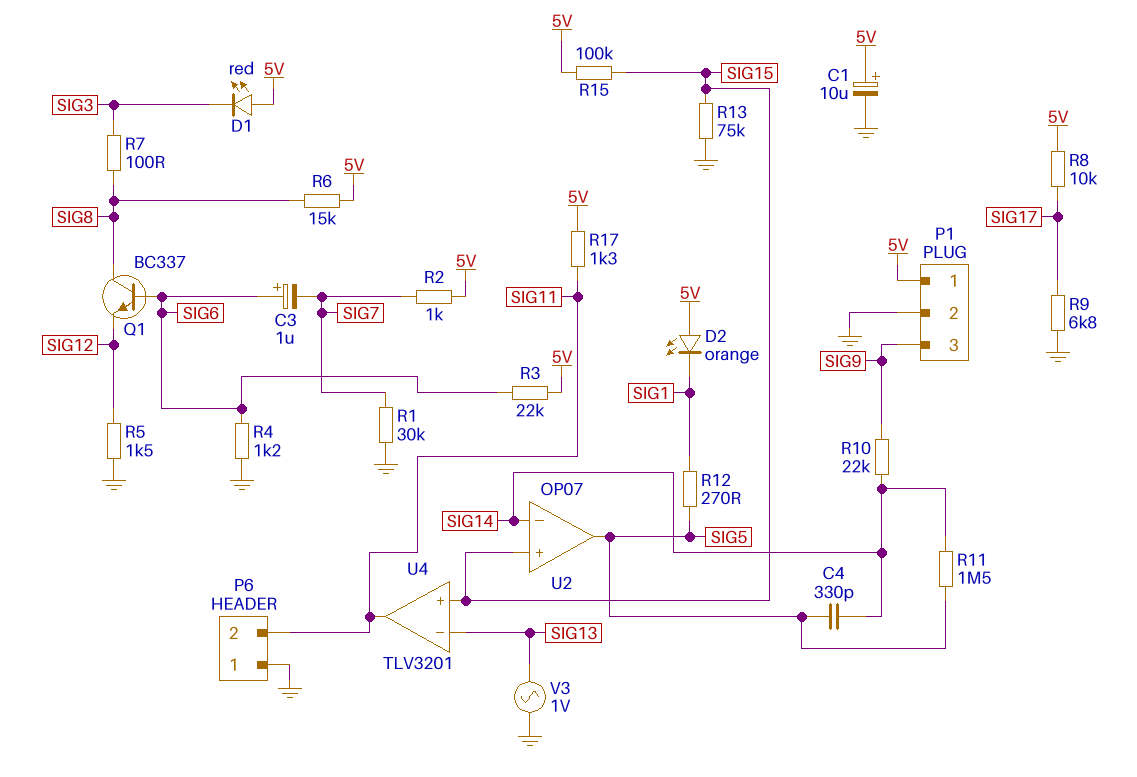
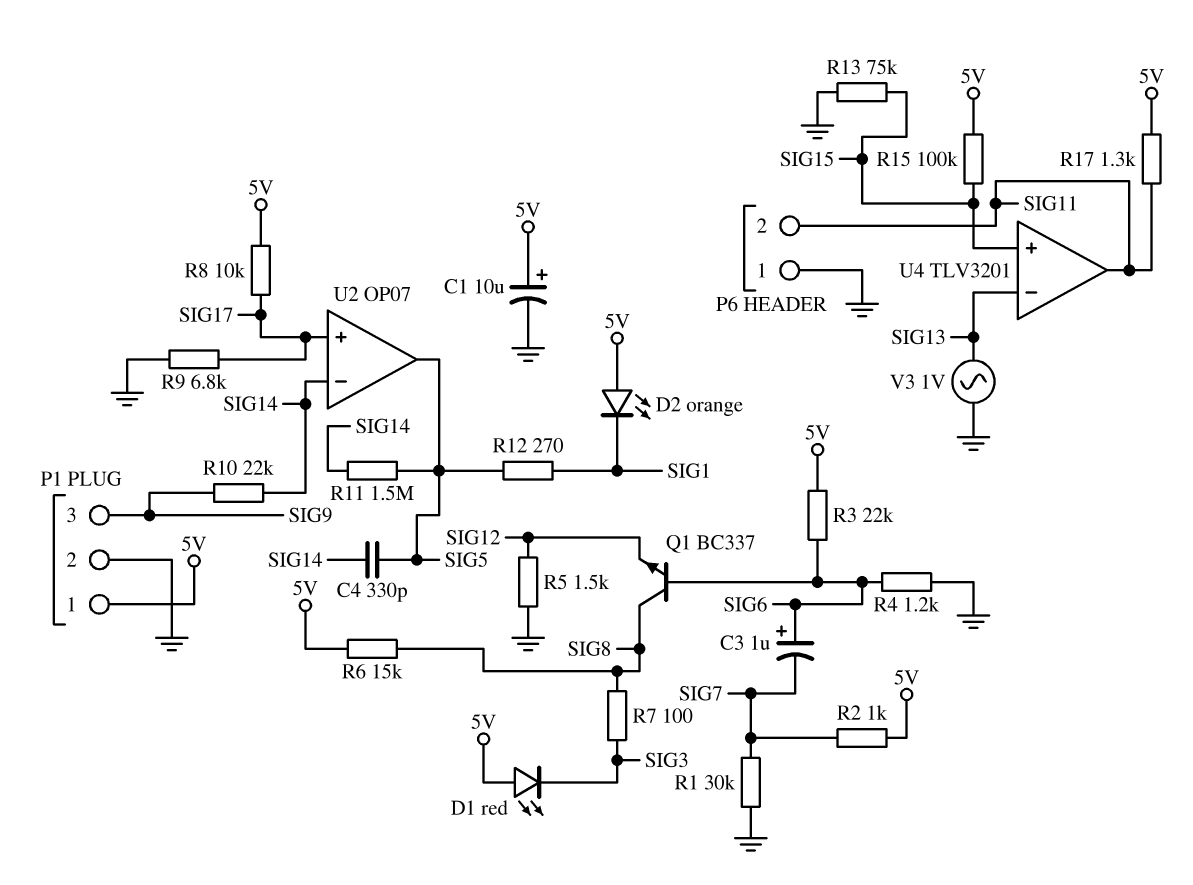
U2 pin in+: SIG15 -> SIG17

